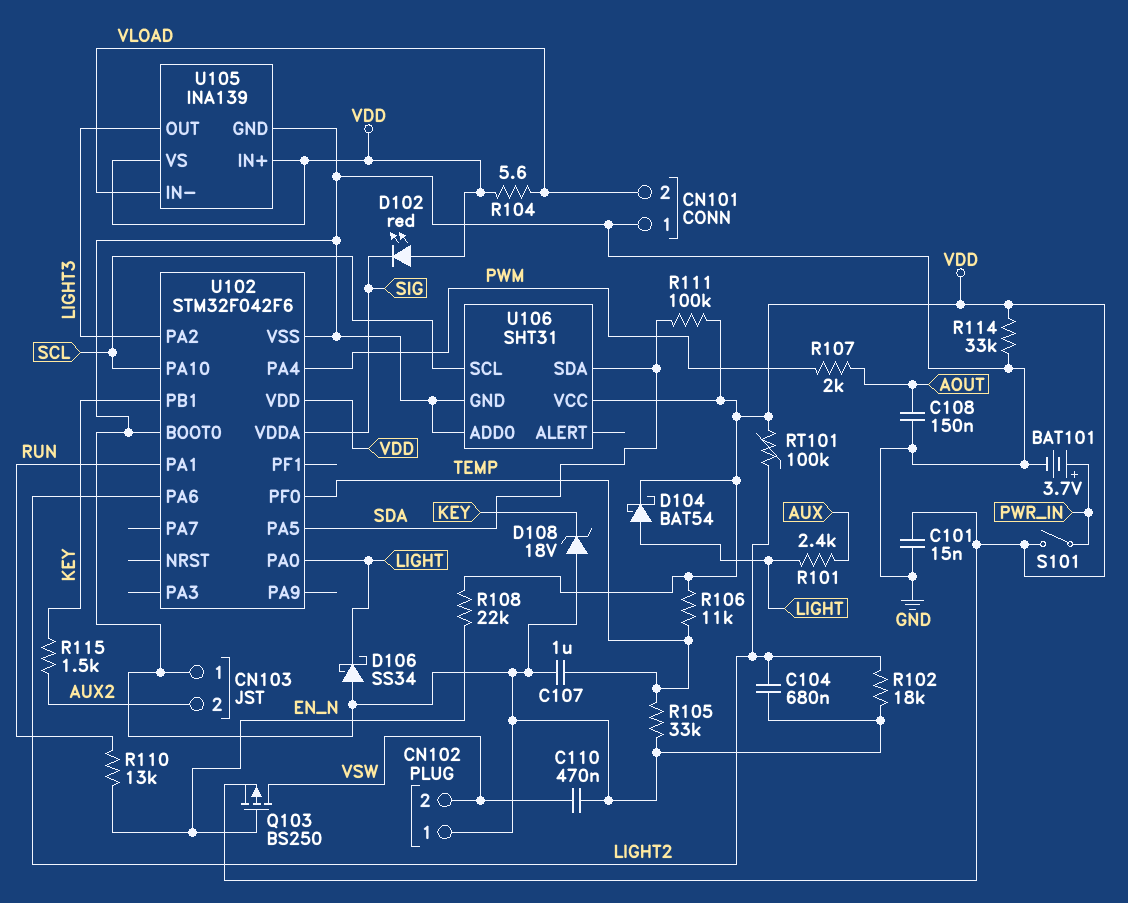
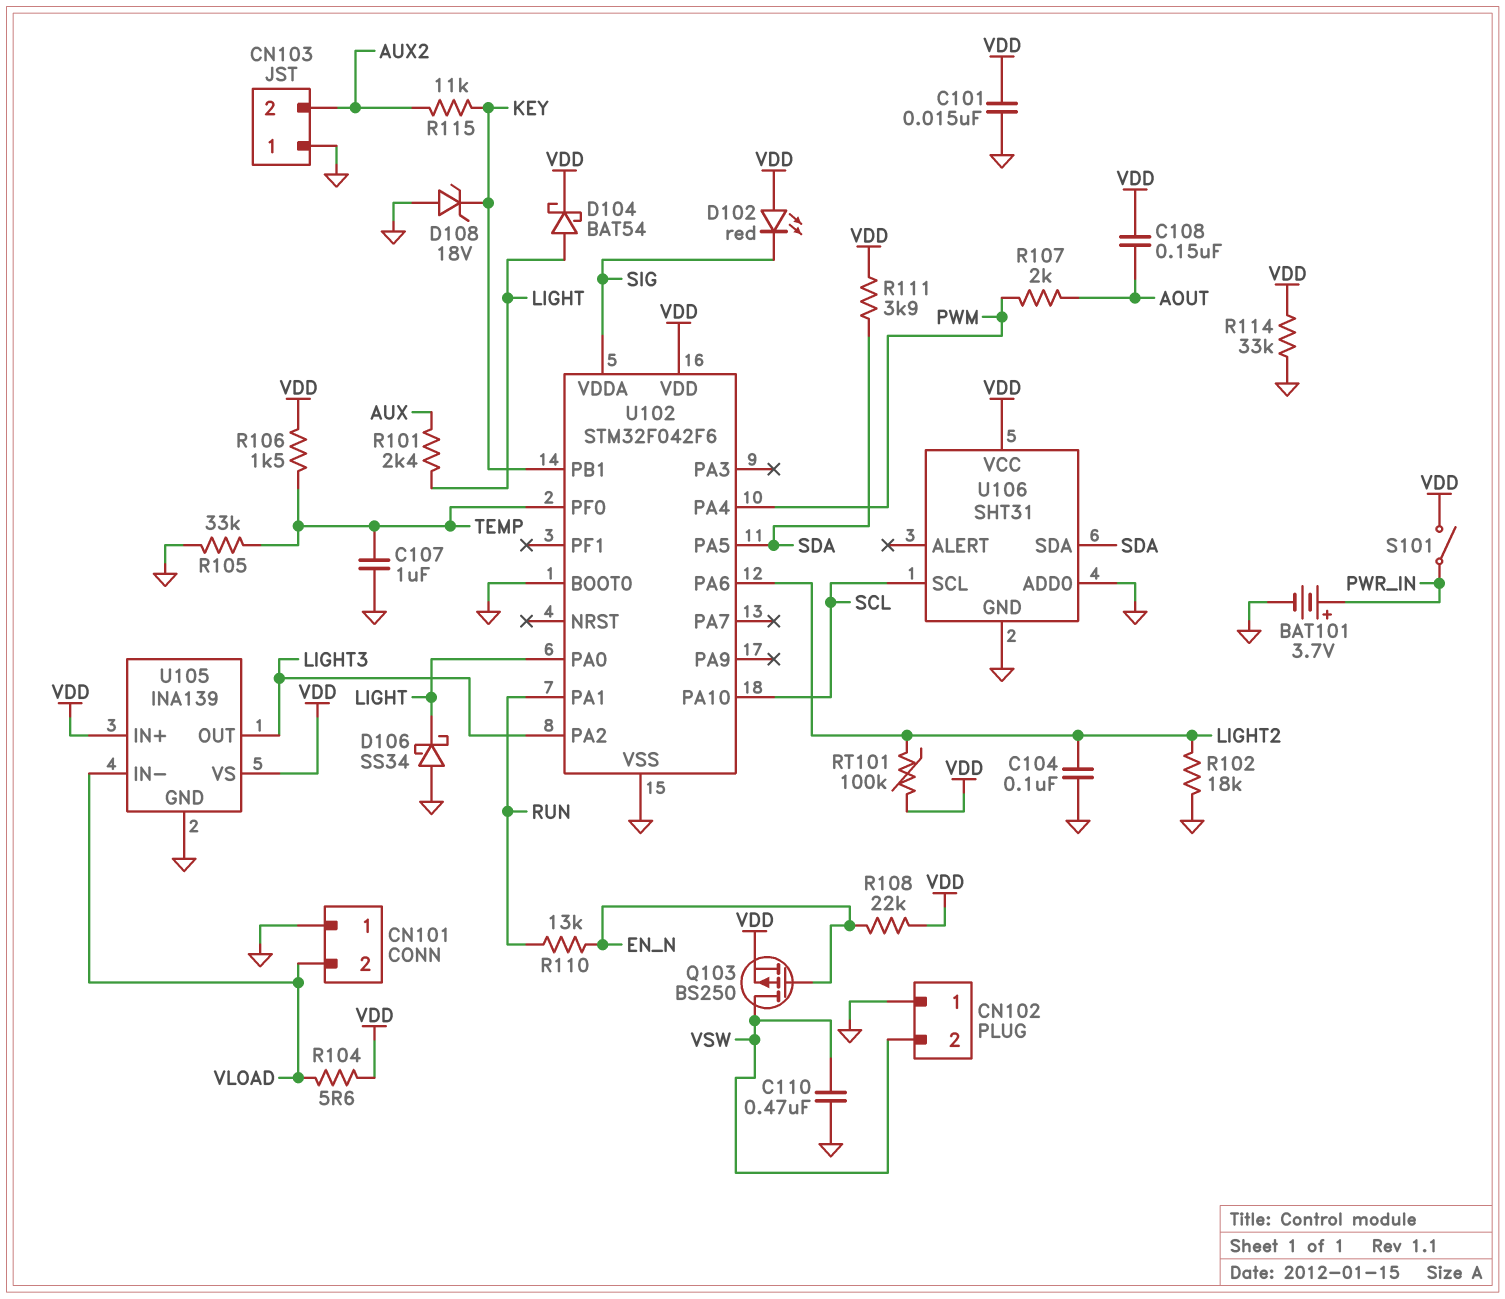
C104: 680nF (GND, LIGHT2) -> 100nF (GND, LIGHT2)
C108: 150nF (AOUT, GND) -> 150nF (AOUT, VDD)
R106: 11k (TEMP, VDD) -> 1.5k (TEMP, VDD)
R111: 100k (SDA, VDD) -> 3.9k (SDA, VDD)
R115: 1.5k (AUX2, KEY) -> 11k (AUX2, KEY)

